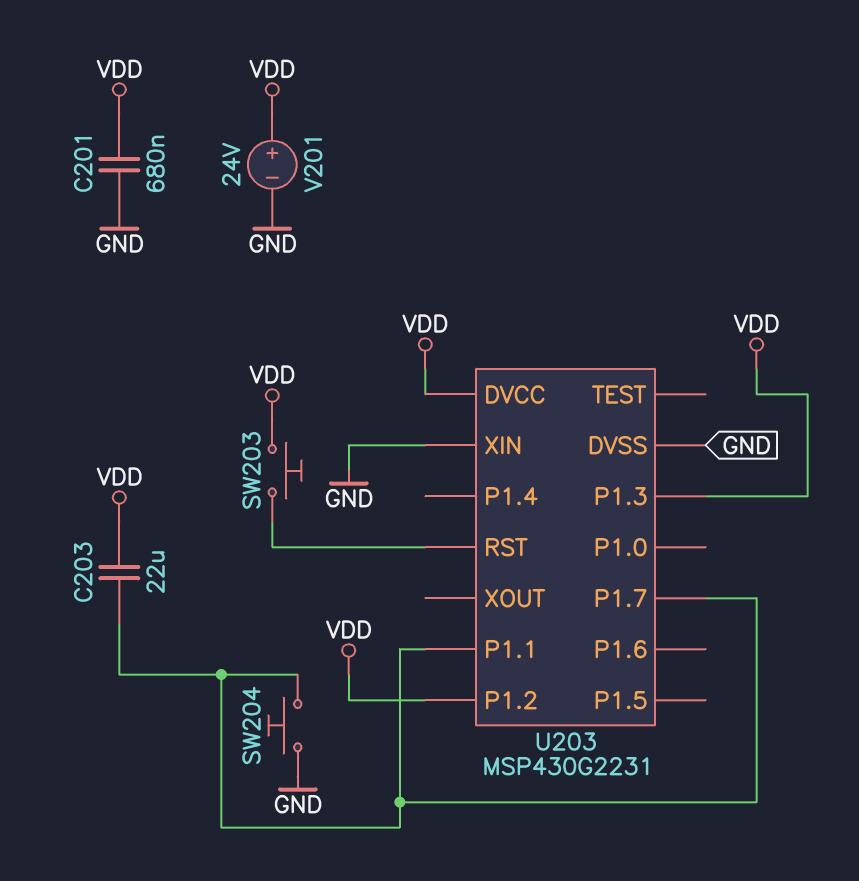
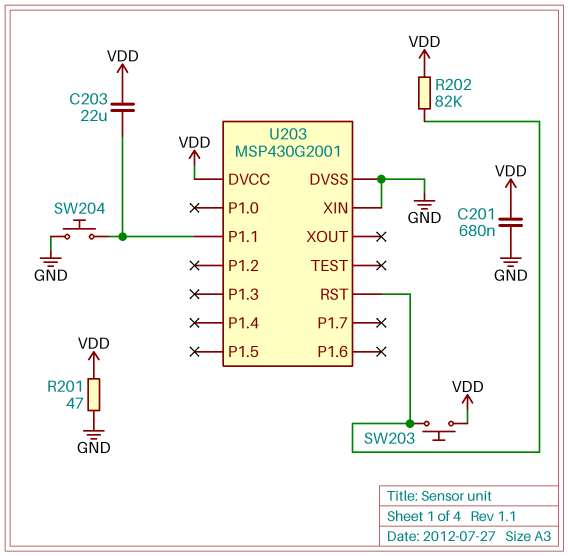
R201: none -> 47 (GND, VDD)
R202: none -> 82k (U203/RST, VDD)
U203: MSP430G2231 -> MSP430G2001
U203 pin P1.2: VDD -> none
U203 pin P1.3: VDD -> none
U203 pin P1.7: U203/P1.1 -> none
V201: 24V (plus VDD, minus GND) -> none

